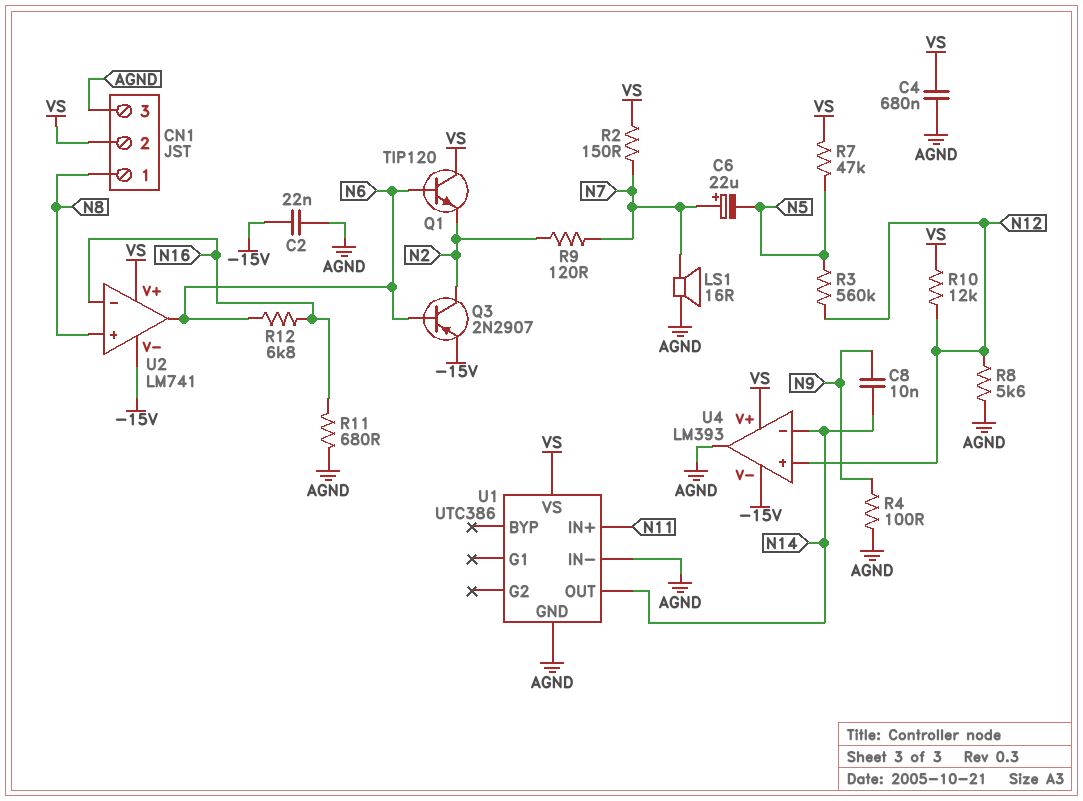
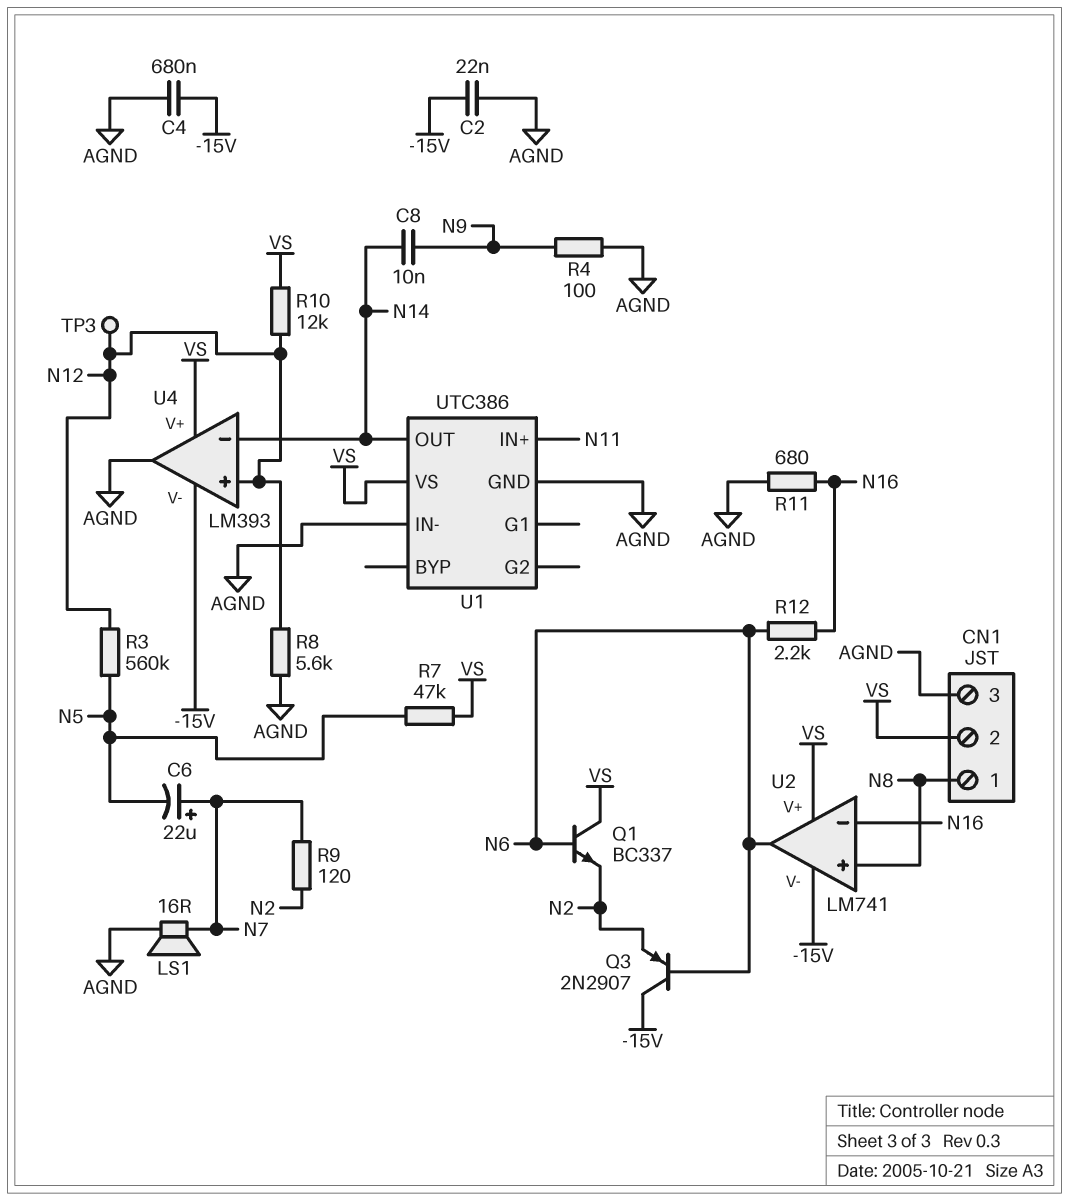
C4: 680nF (AGND, VS) -> 680nF (-15V, AGND)
Q1: NPN TIP120 (B N6, C VS, E N2) -> NPN BC337 (B N6, C VS, E N2)
Q3: PNP 2N2907 (B N6, C N2, E -15V) -> PNP 2N2907 (B N6, C -15V, E N2)
R2: 150 (N7, VS) -> none
R12: 6.8k (N6, N16) -> 2.2k (N6, N16)
TP3: none -> test point (N12)

